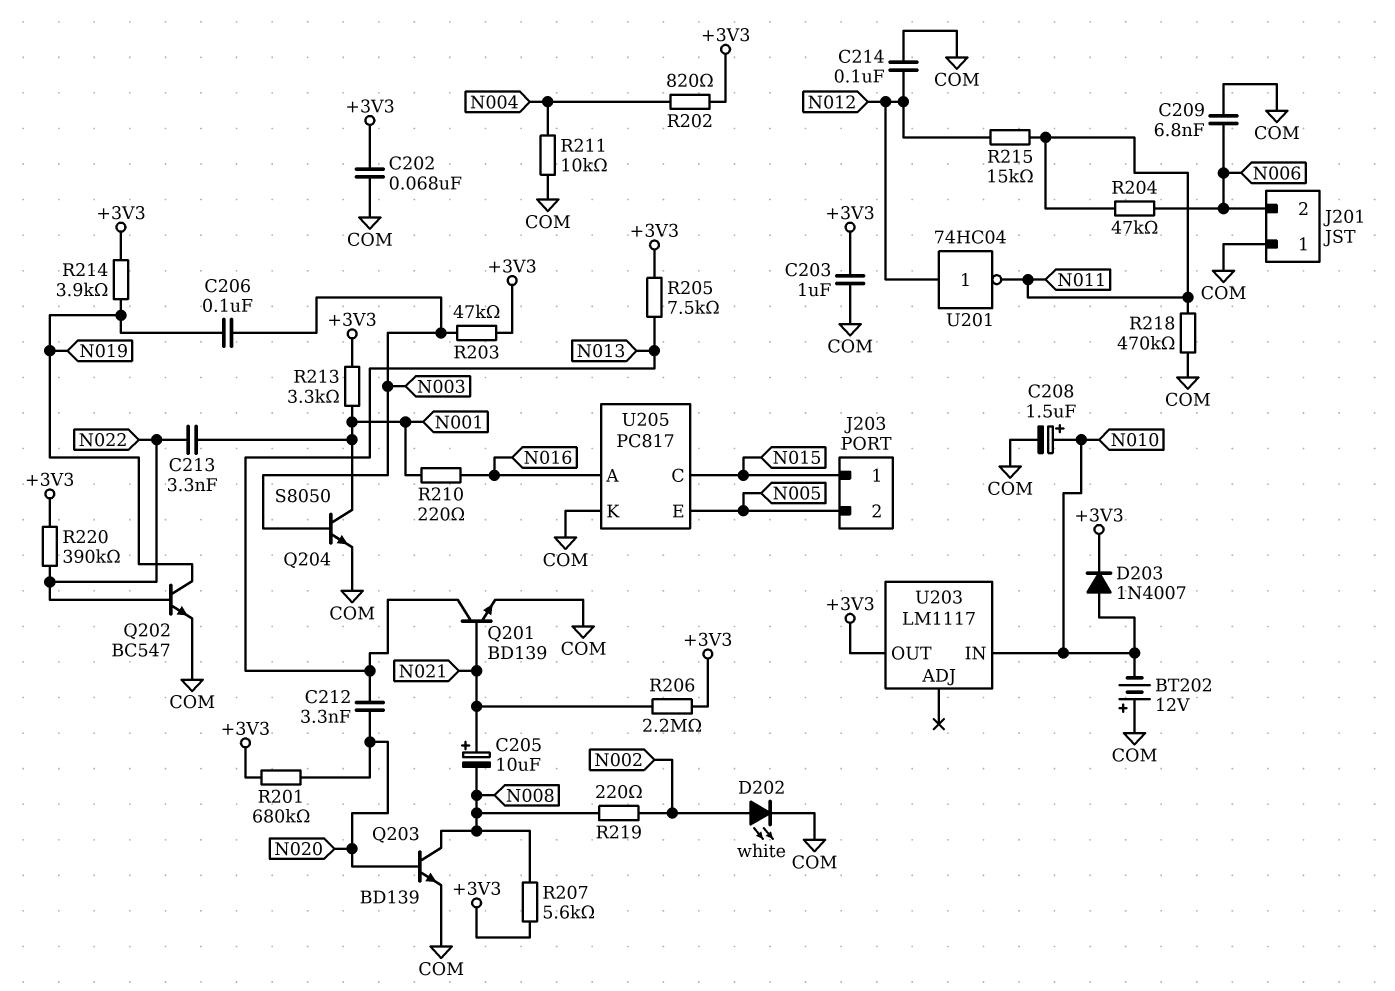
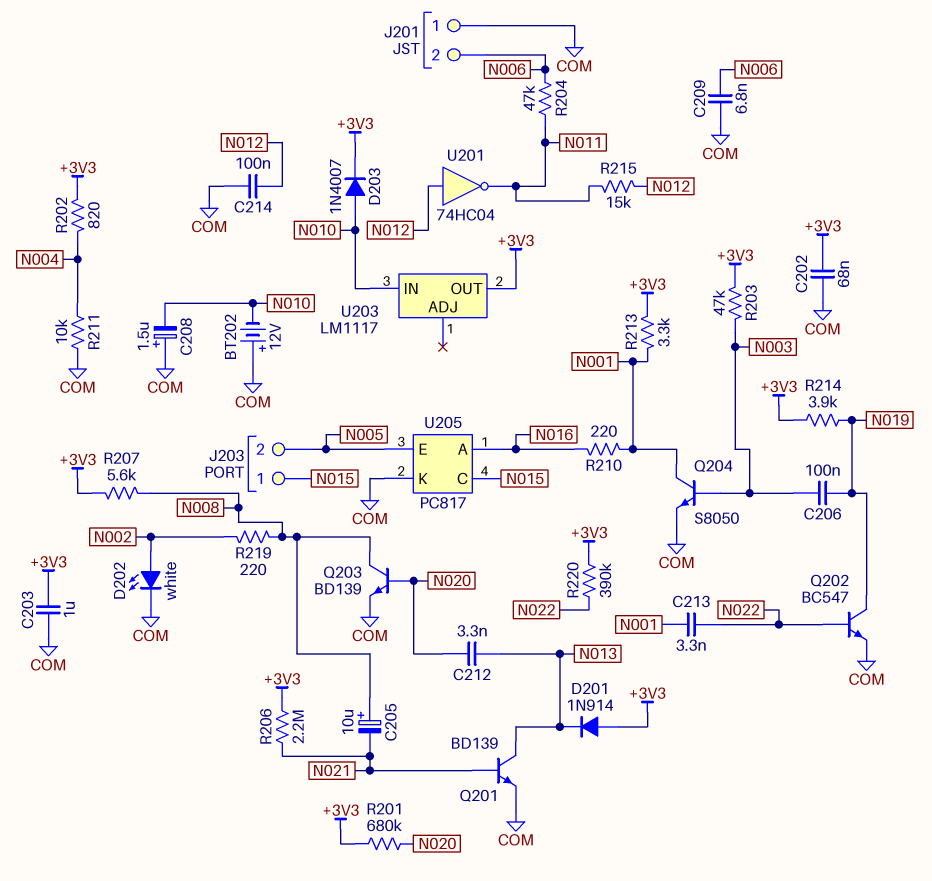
C205: 10uF (plus N021, minus N008) -> 10uF (plus N008, minus N021)
C208: 1.5uF (plus N010, minus COM) -> 1.5uF (plus COM, minus N010)
D201: none -> diode 1N914 (A +3V3, K N013)
R205: 7.5k (+3V3, N013) -> none
R218: 470k (COM, N011) -> none

